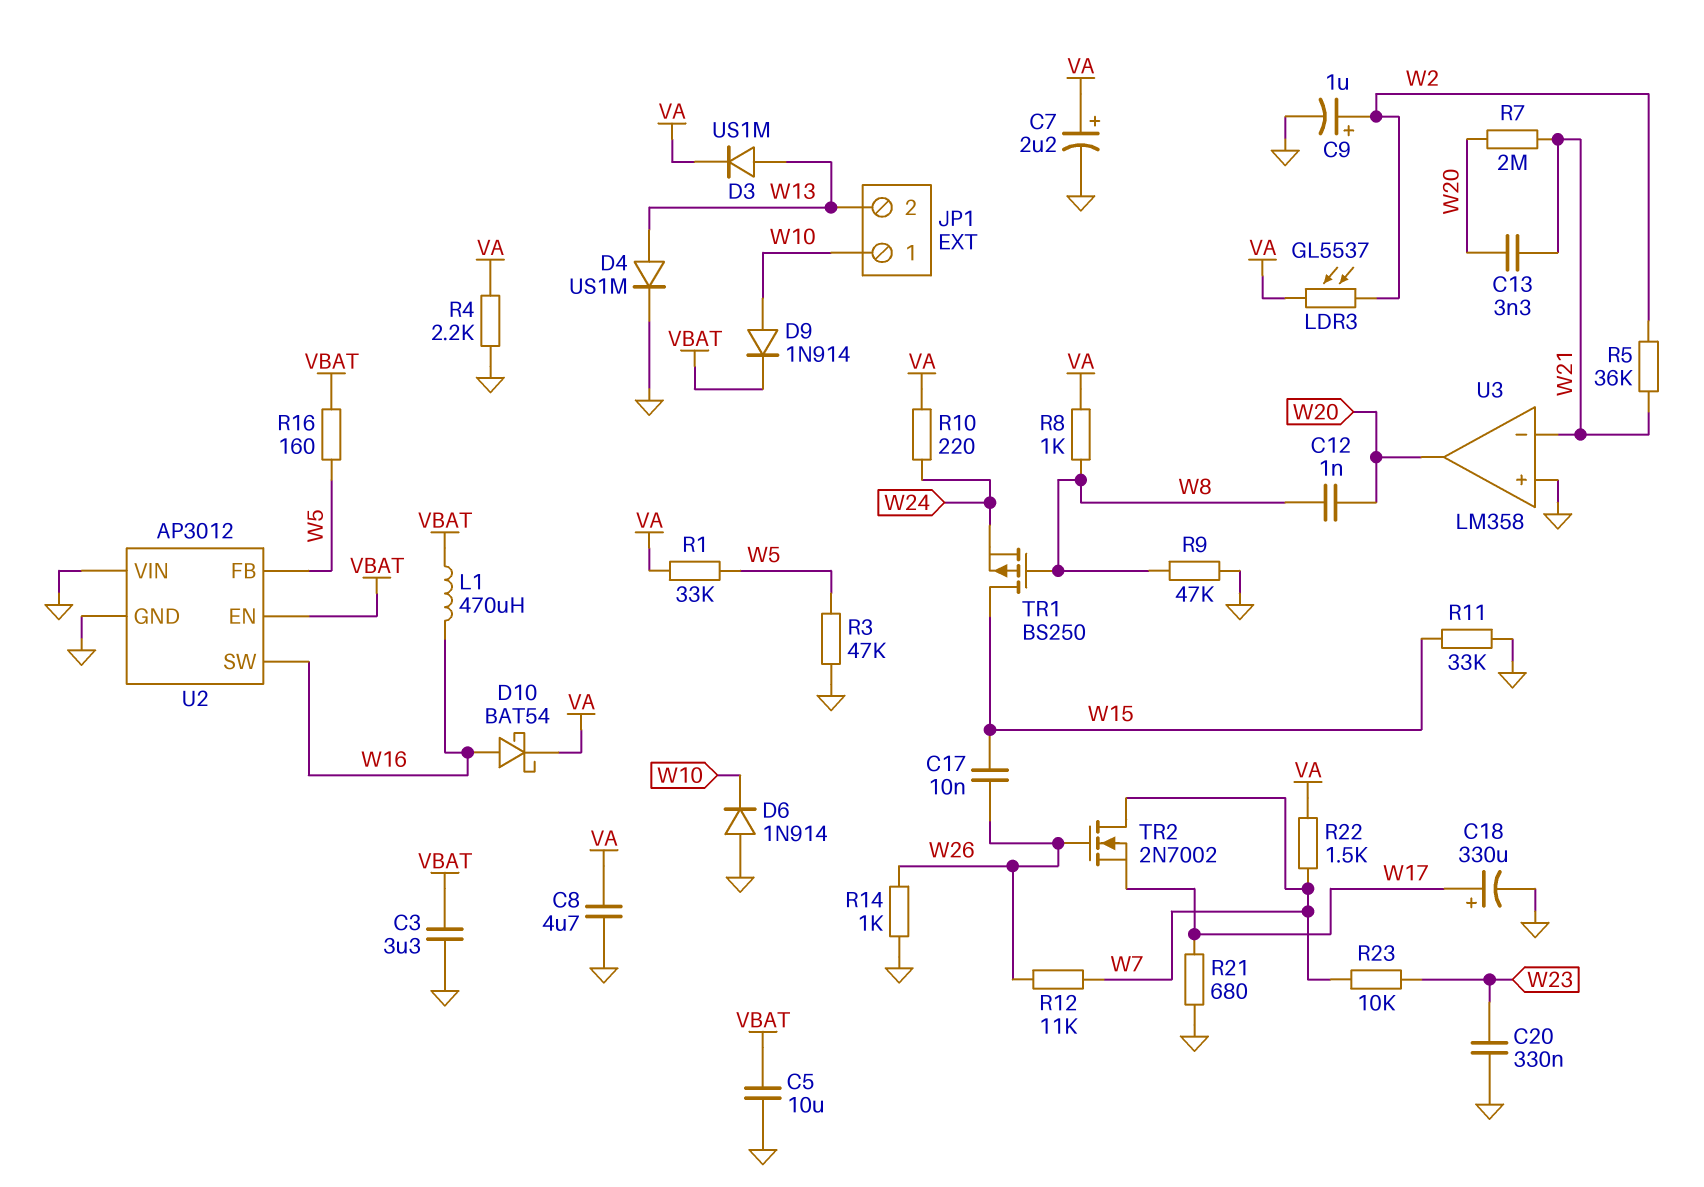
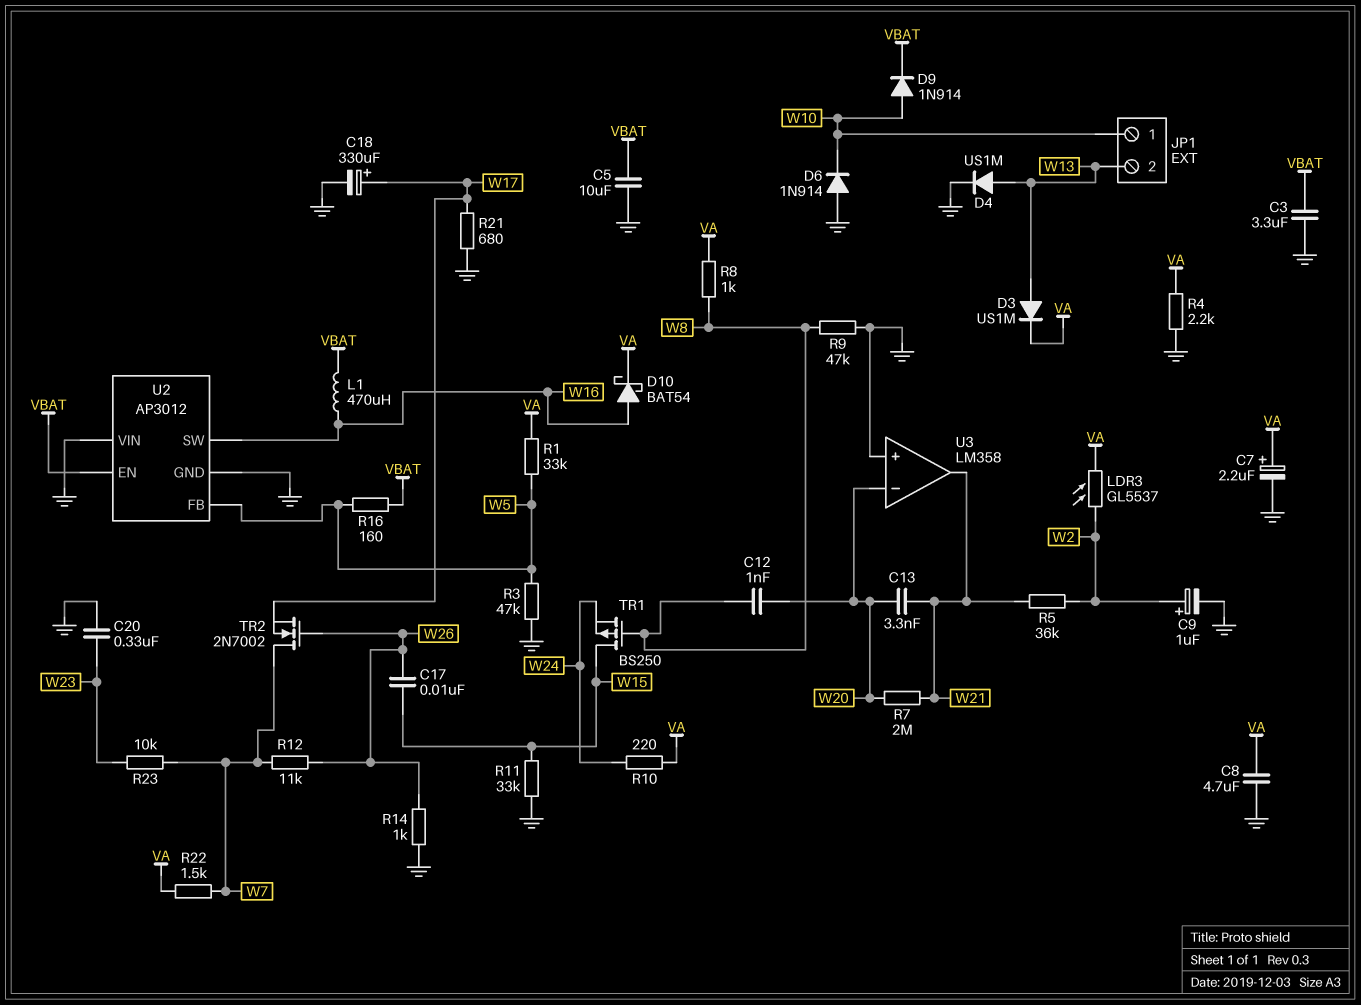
U3 pin in-: W21 -> W20
U3 pin out: W20 -> W21

